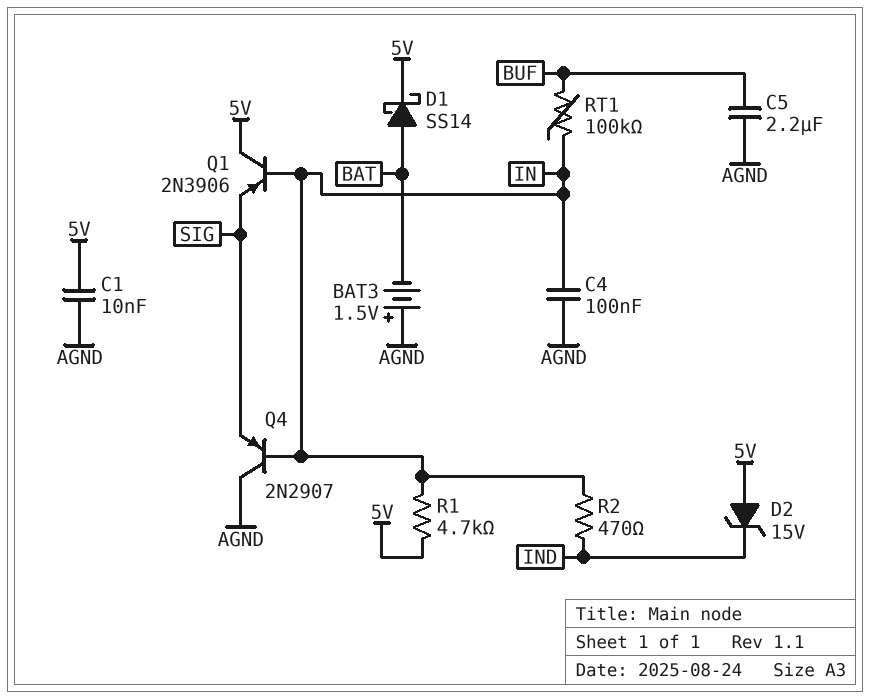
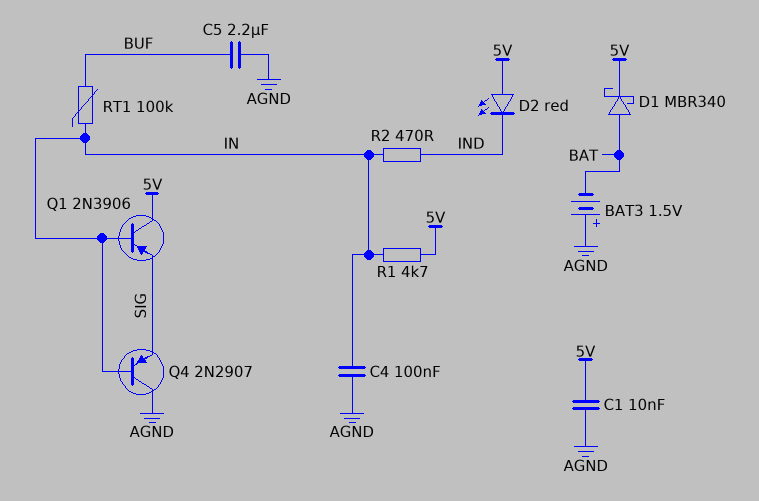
D1: schottky SS14 (A BAT, K 5V) -> schottky MBR340 (A BAT, K 5V)
D2: zener 15V (A 5V, K IND) -> LED red (A 5V, K IND)

